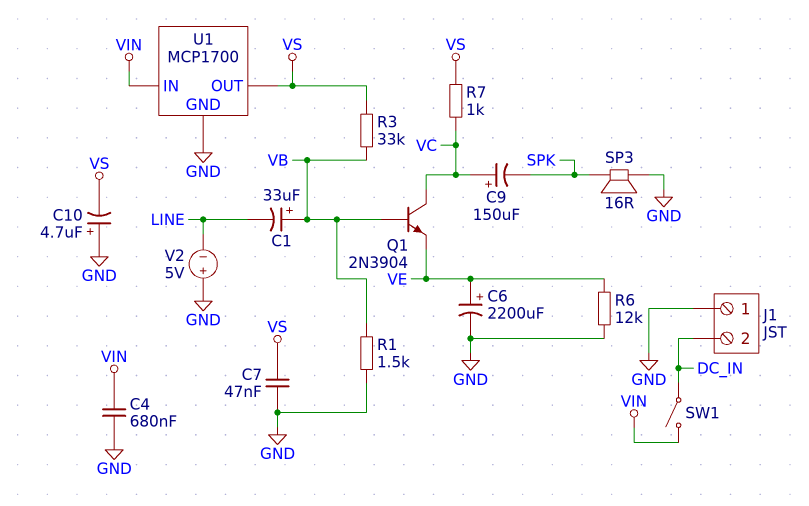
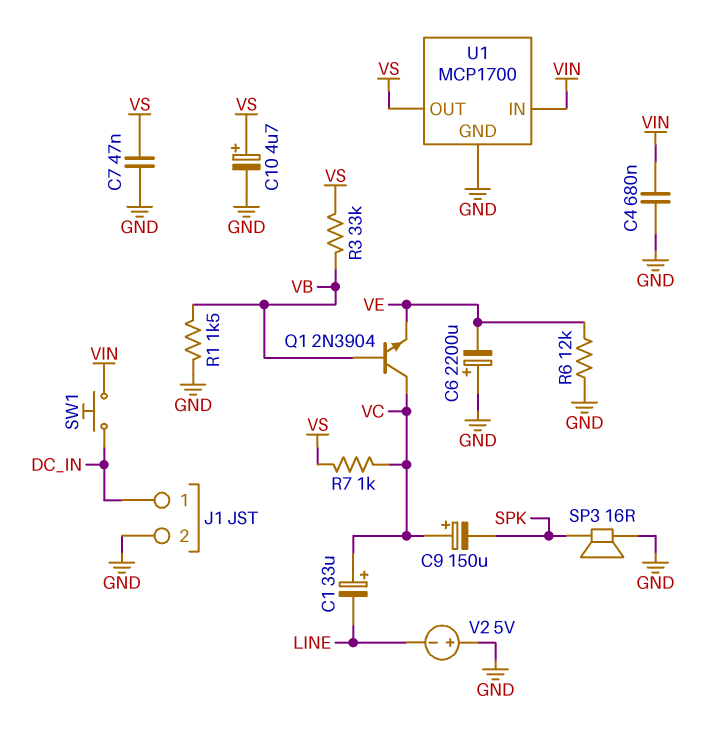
C1: 33uF (plus VB, minus LINE) -> 33uF (plus VC, minus LINE)
C6: 2200uF (plus VE, minus GND) -> 2200uF (plus GND, minus VE)
C10: 4.7uF (plus GND, minus VS) -> 4.7uF (plus VS, minus GND)
J1 pin 1: GND -> DC_IN
J1 pin 2: DC_IN -> GND
SW1: switch (DC_IN, VIN) -> button (DC_IN, VIN)

